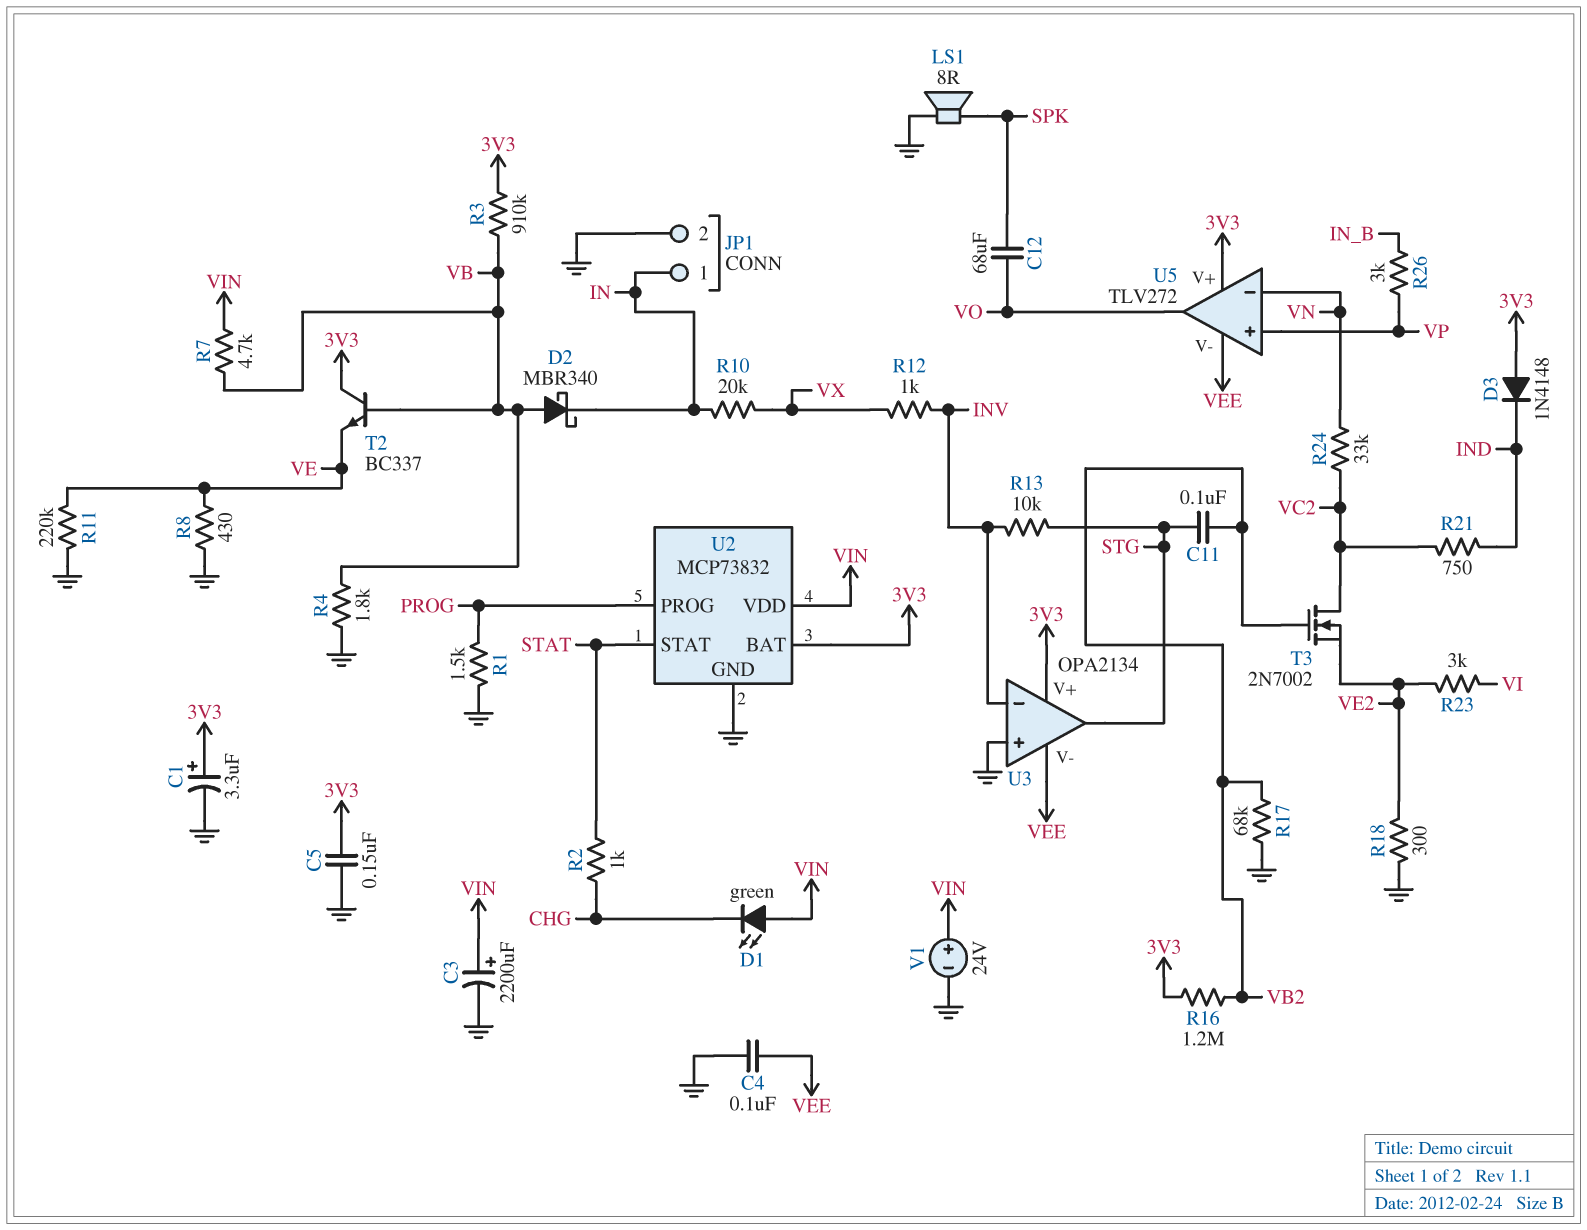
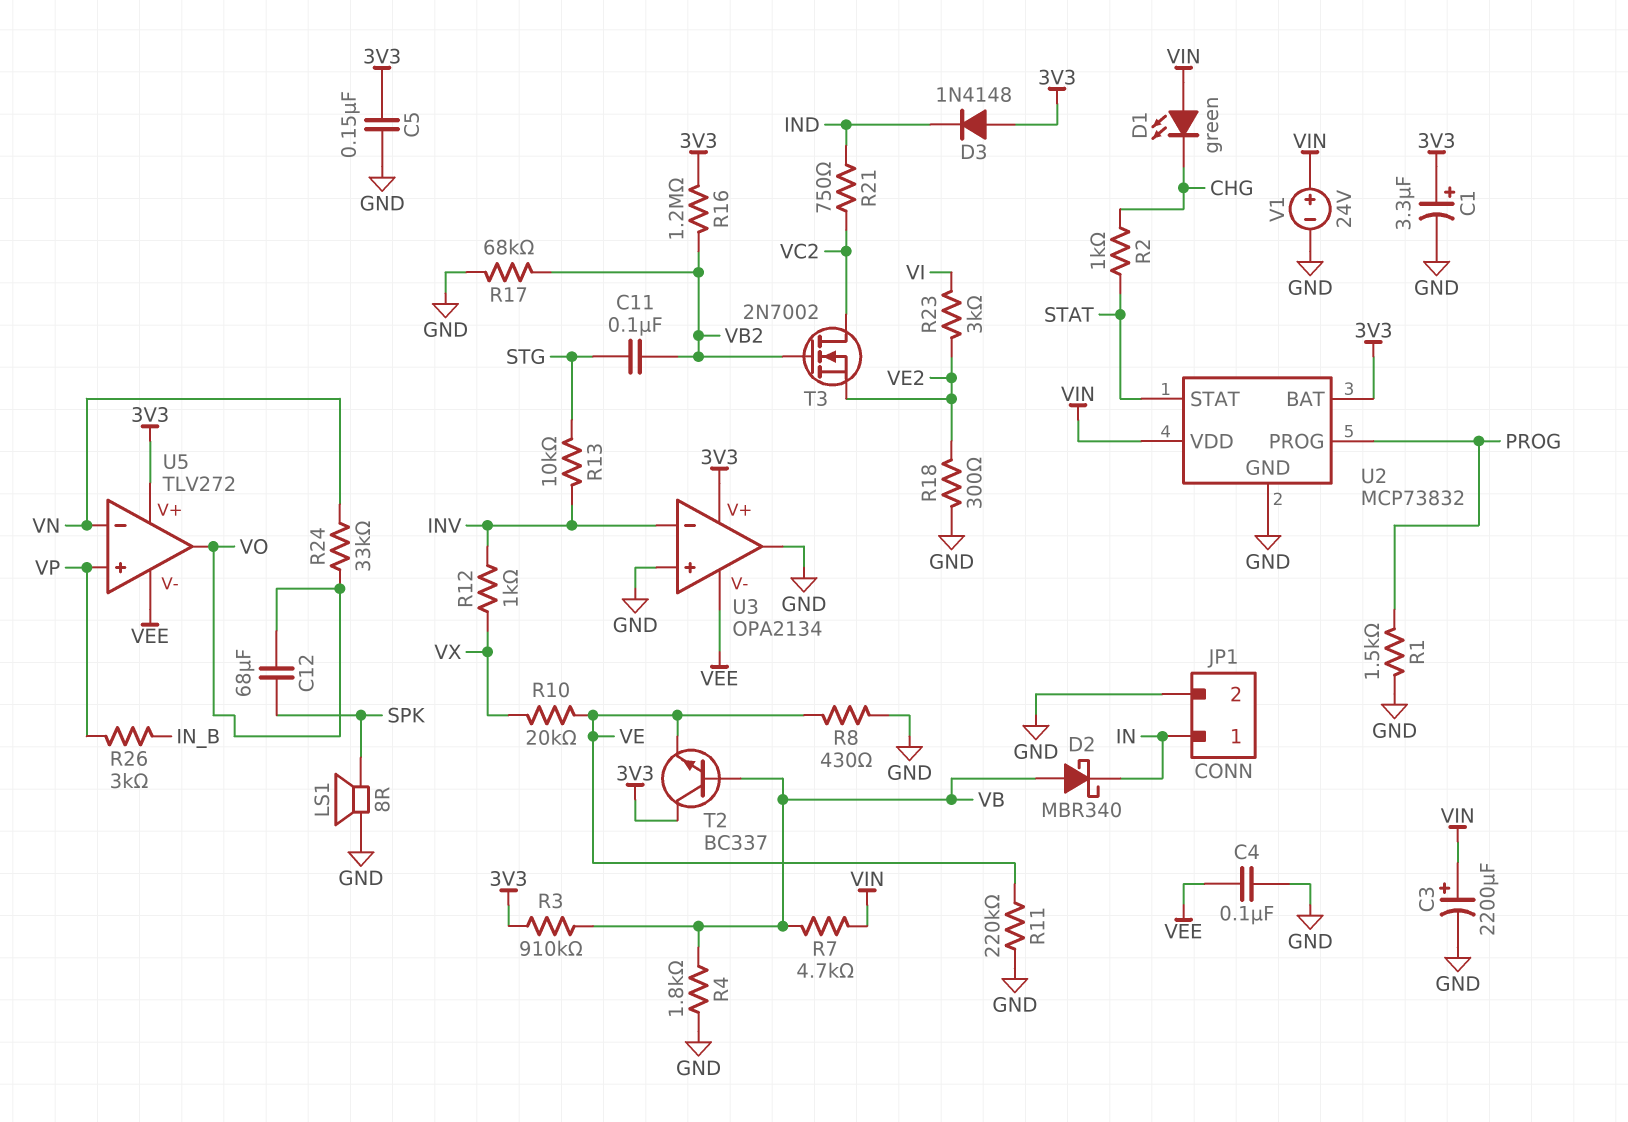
R10: 20k (IN, VX) -> 20k (VE, VX)
R24: 33k (VC2, VN) -> 33k (VN, VO)
U3 pin out: STG -> GND

